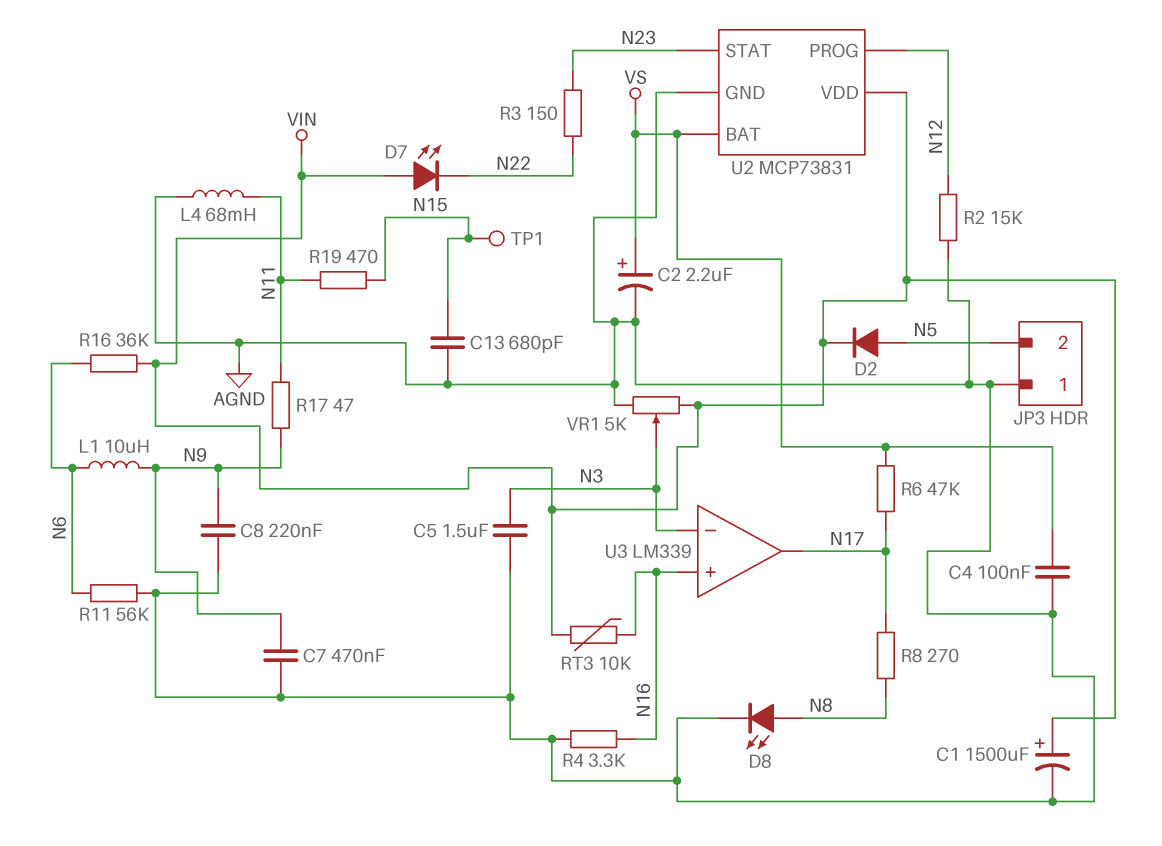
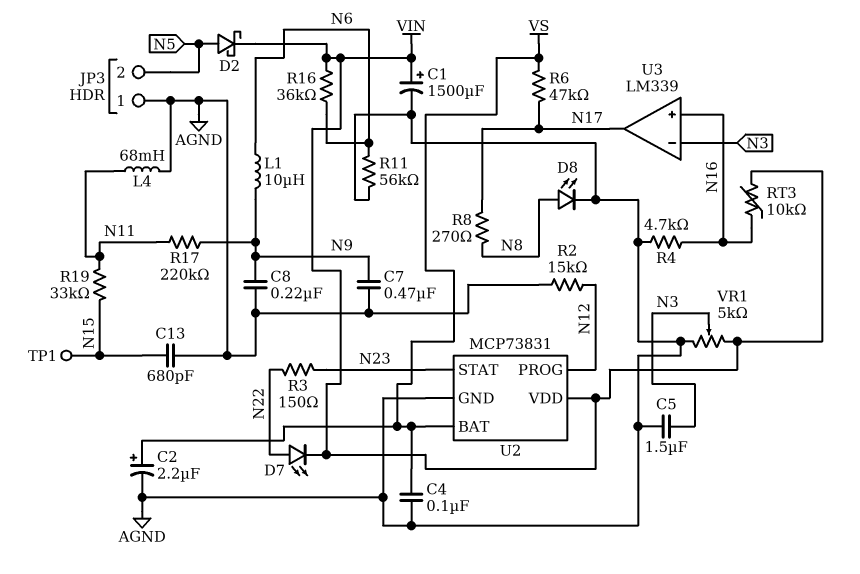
D2: diode (A N5, K VIN) -> schottky (A N5, K VIN)
D7: LED (A VIN, K N22) -> LED (A N22, K VIN)
R4: 3.3k (AGND, N16) -> 4.7k (AGND, N16)
R17: 47 (N9, N11) -> 220k (N9, N11)
R19: 470 (N11, N15) -> 33k (N11, N15)

